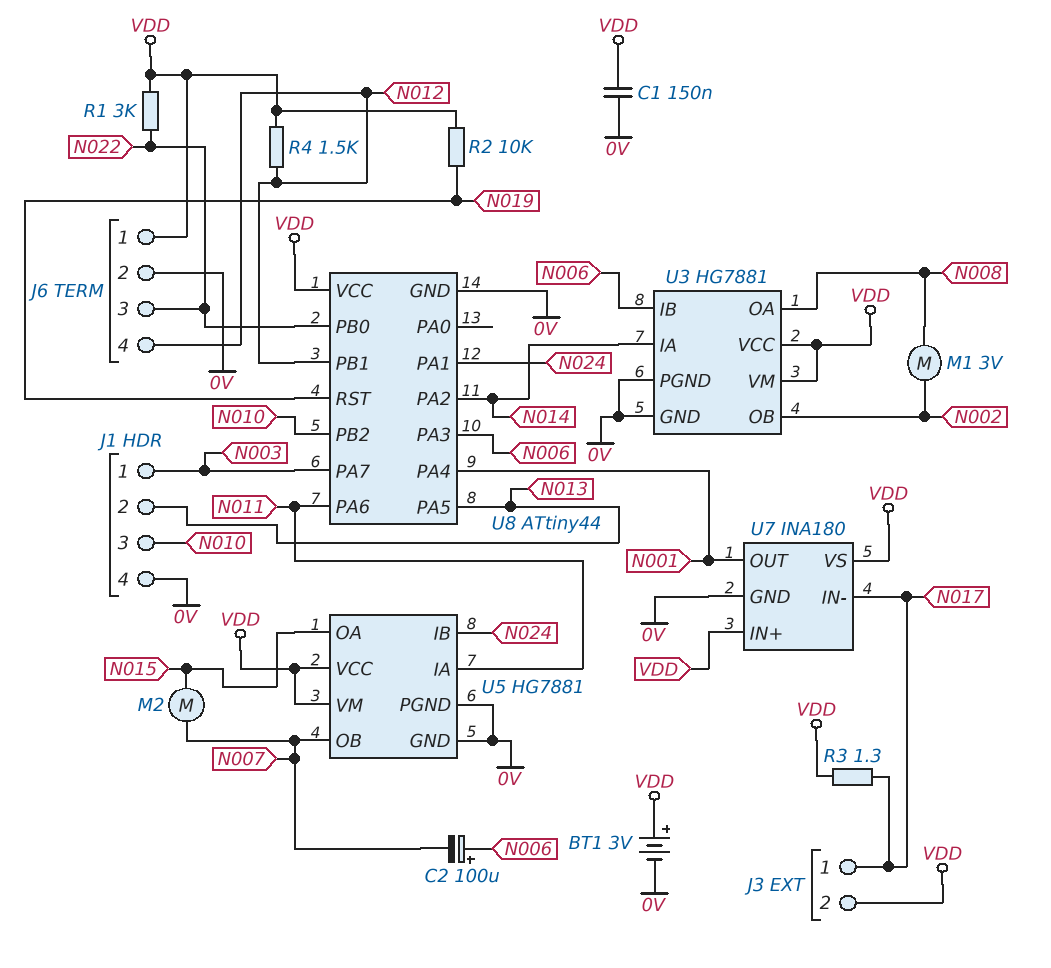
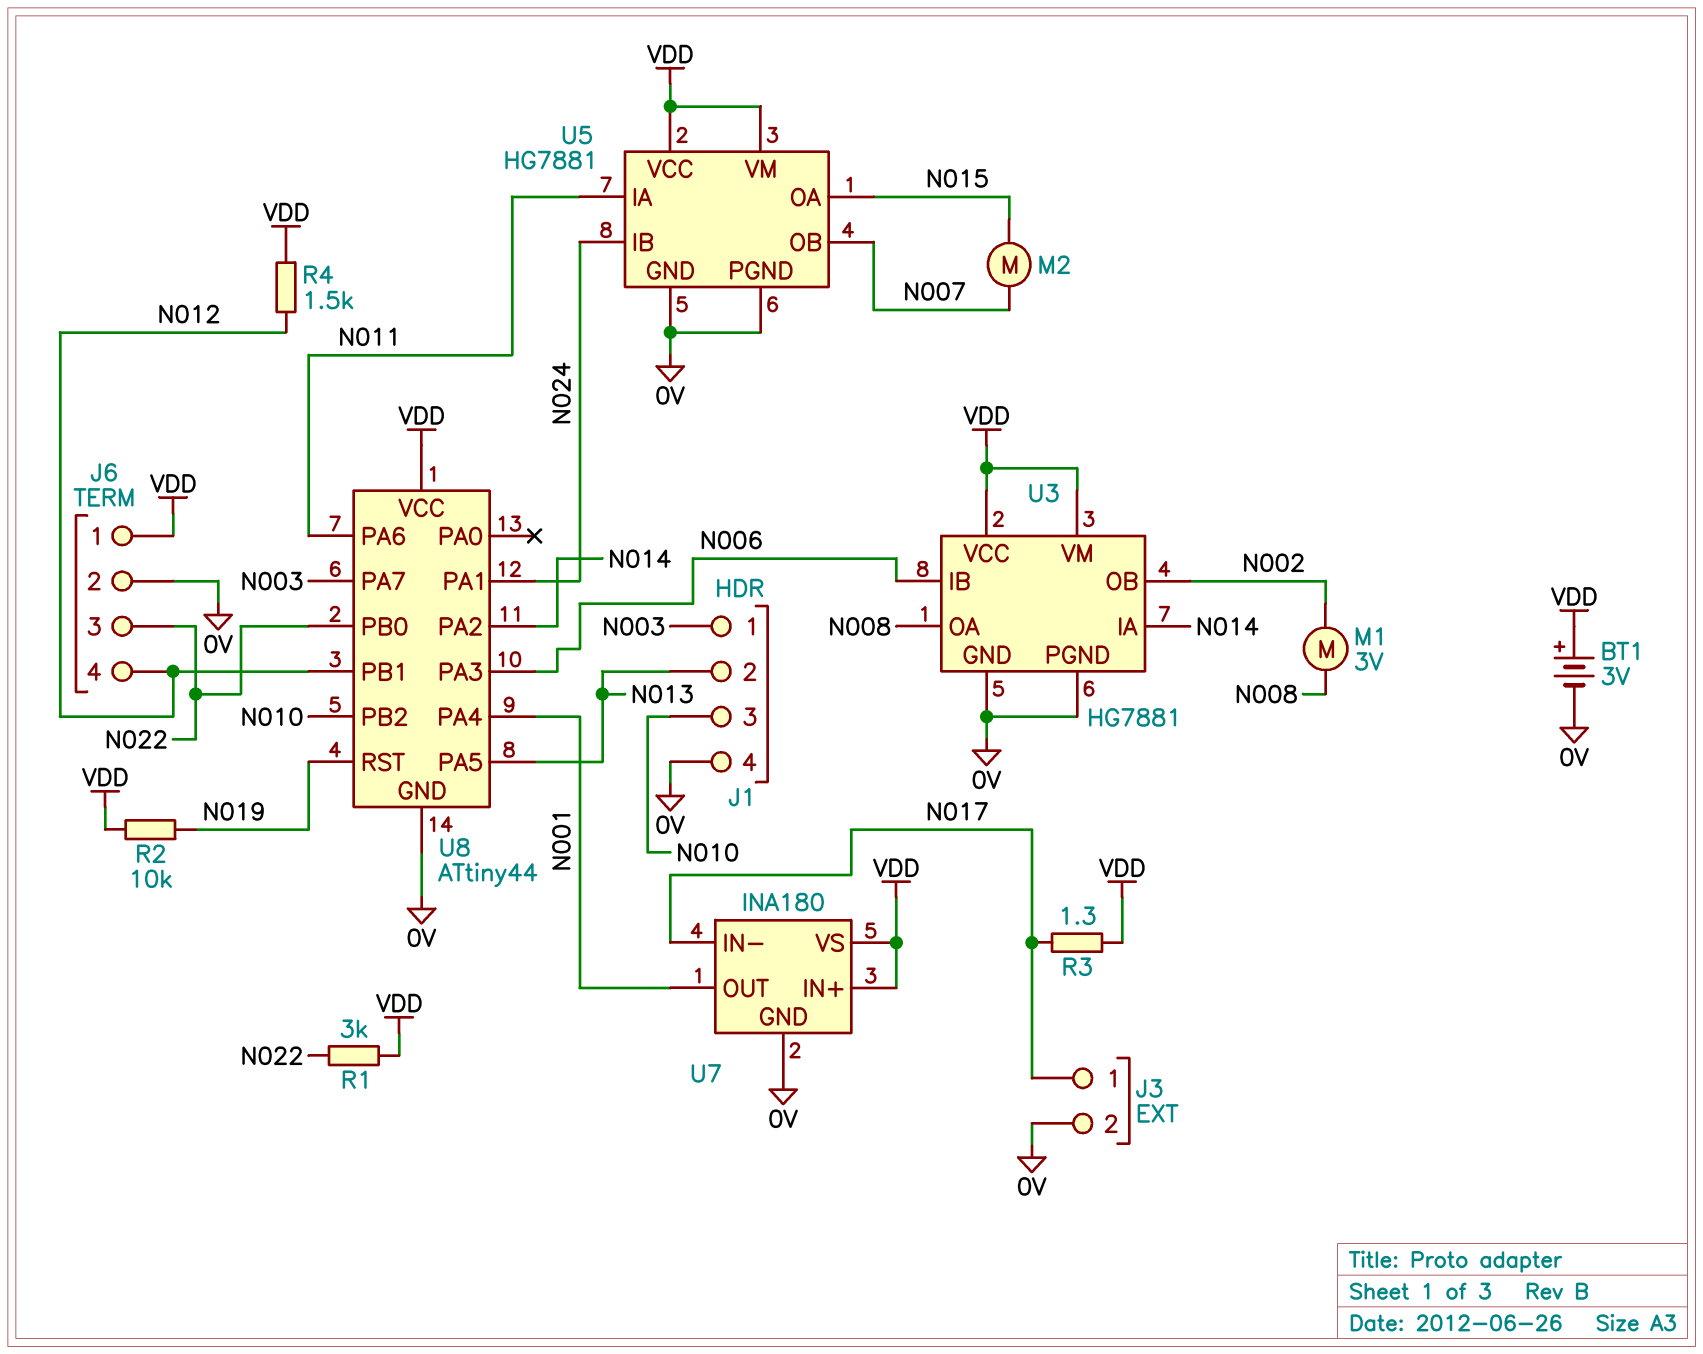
C1: 150nF (0V, VDD) -> none
C2: 100uF (plus N006, minus N007) -> none
J3 pin 2: VDD -> 0V

